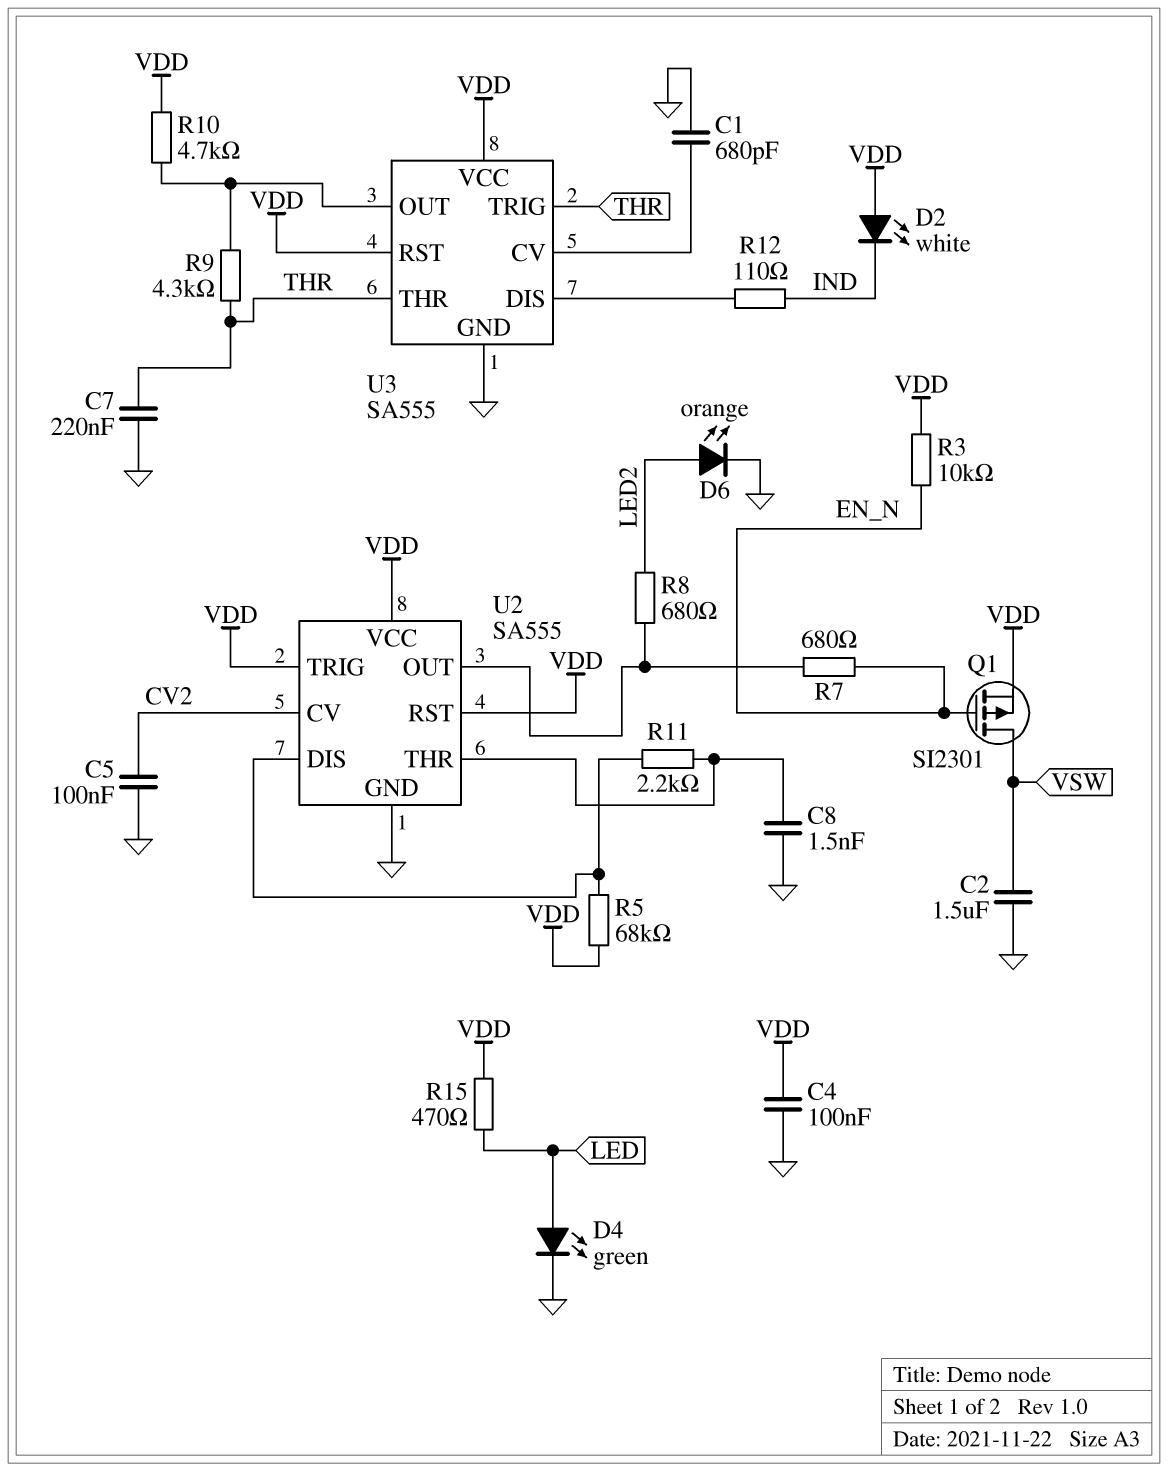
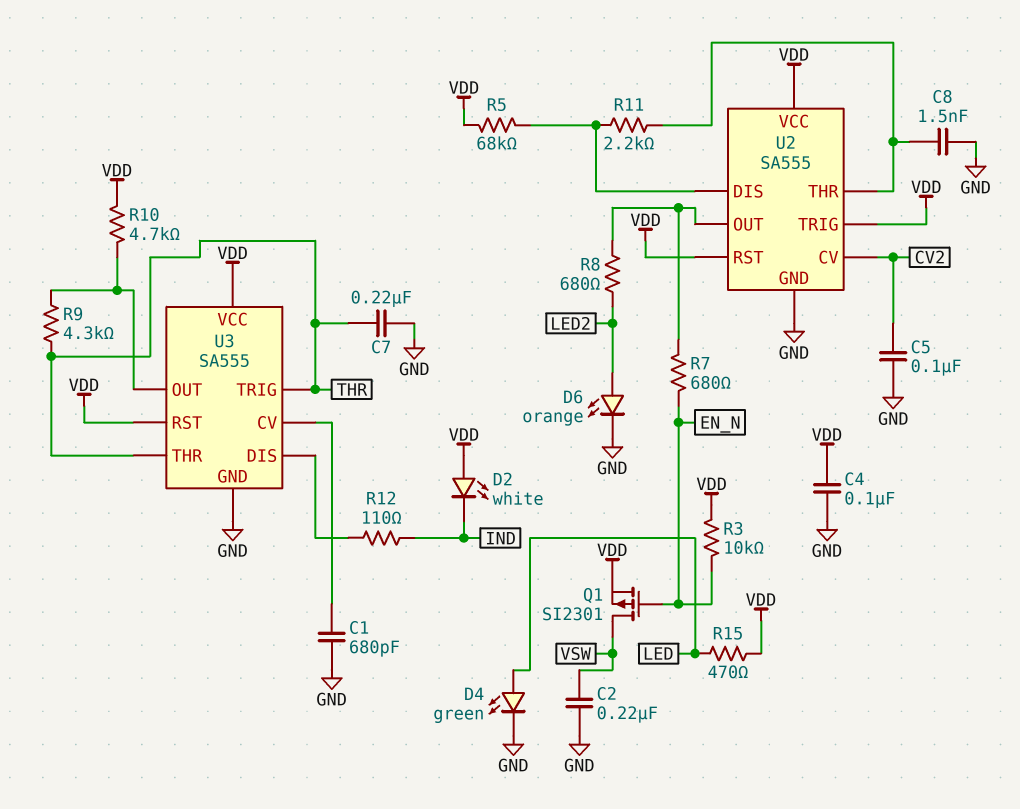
C2: 1.5uF (GND, VSW) -> 220nF (GND, VSW)

